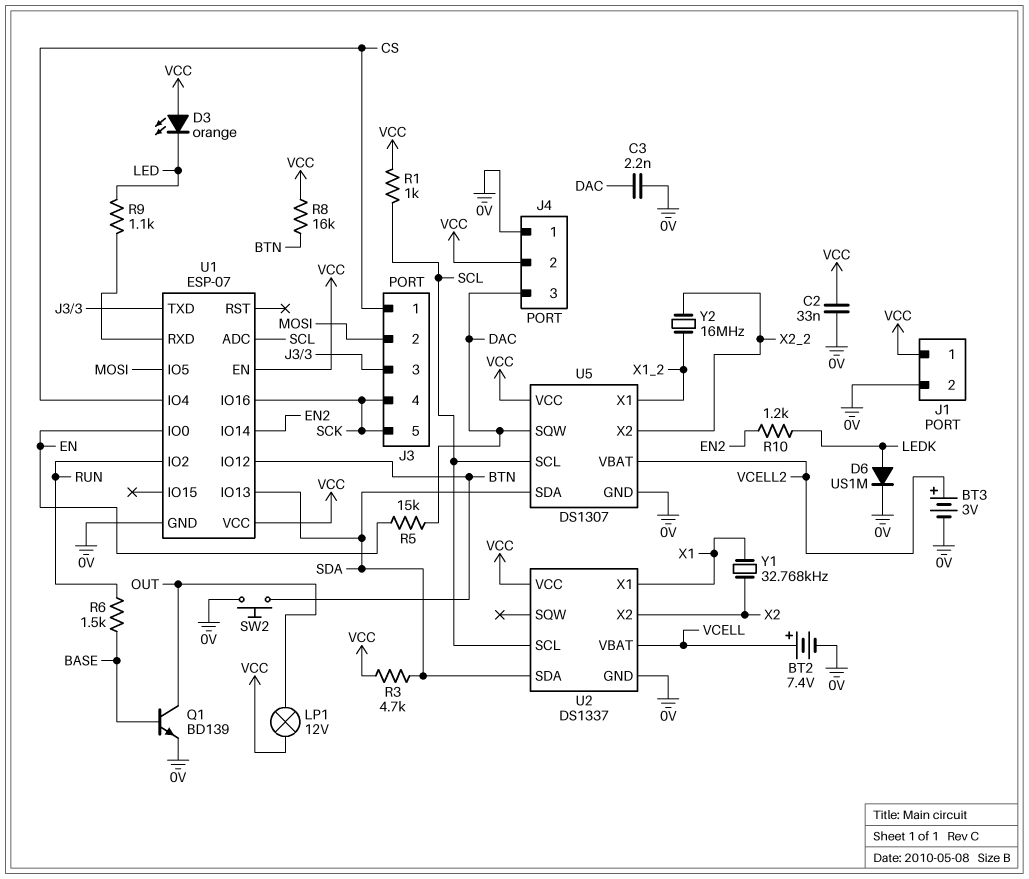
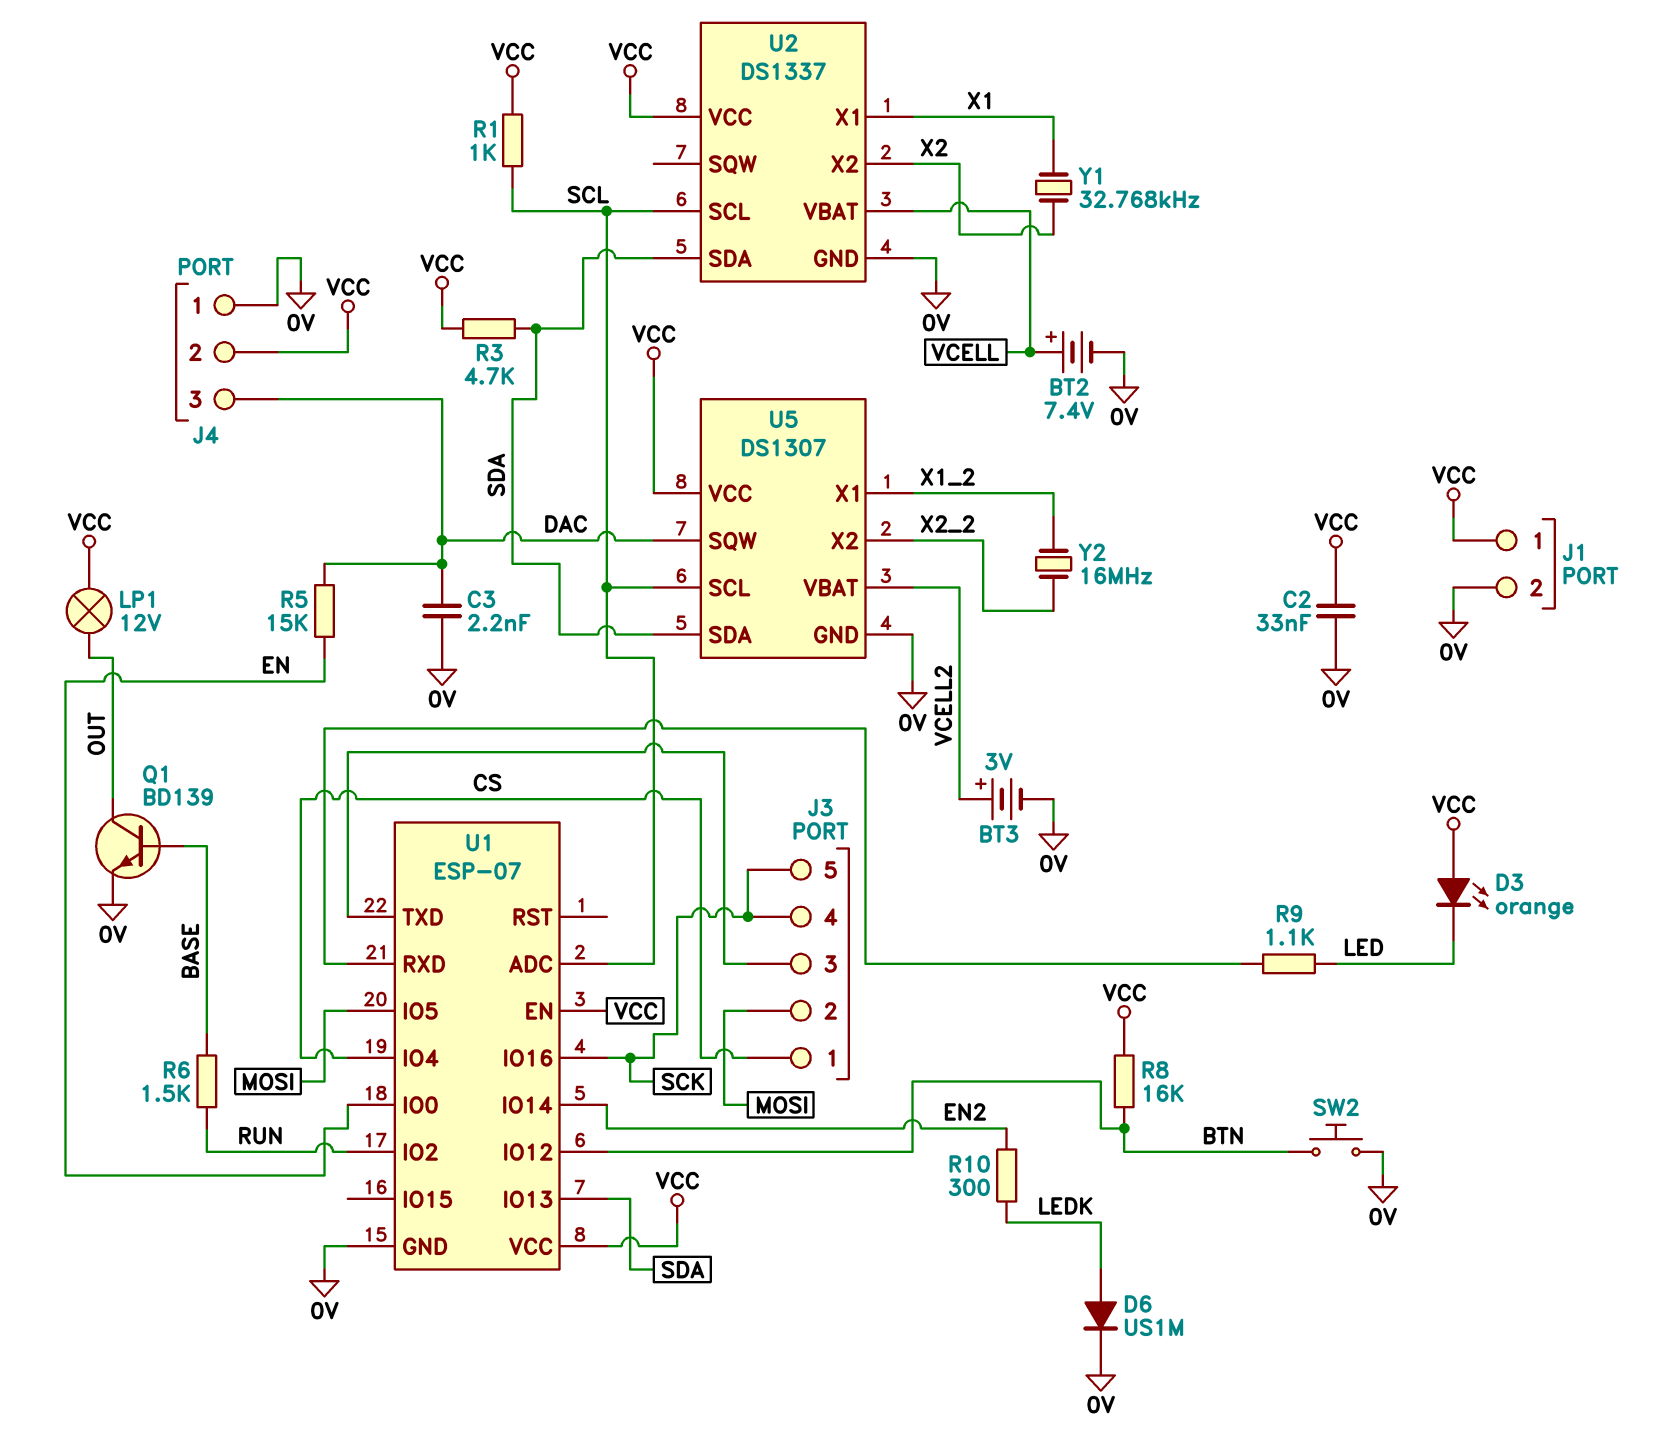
R10: 1.2k (EN2, LEDK) -> 300 (EN2, LEDK)

